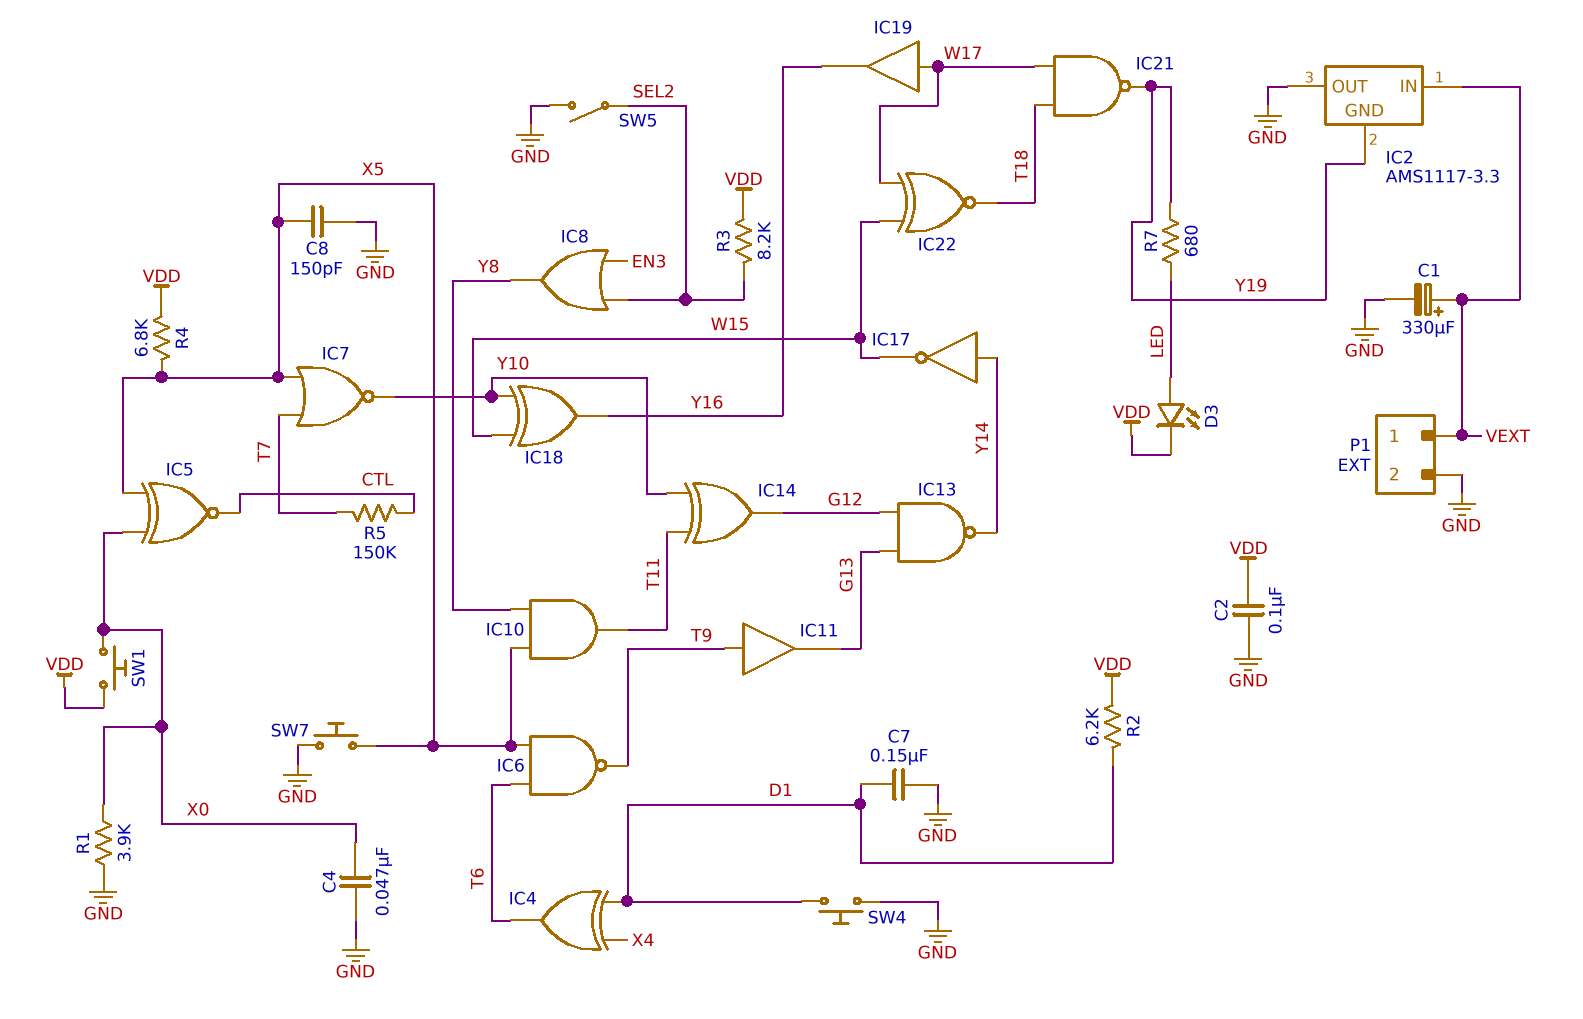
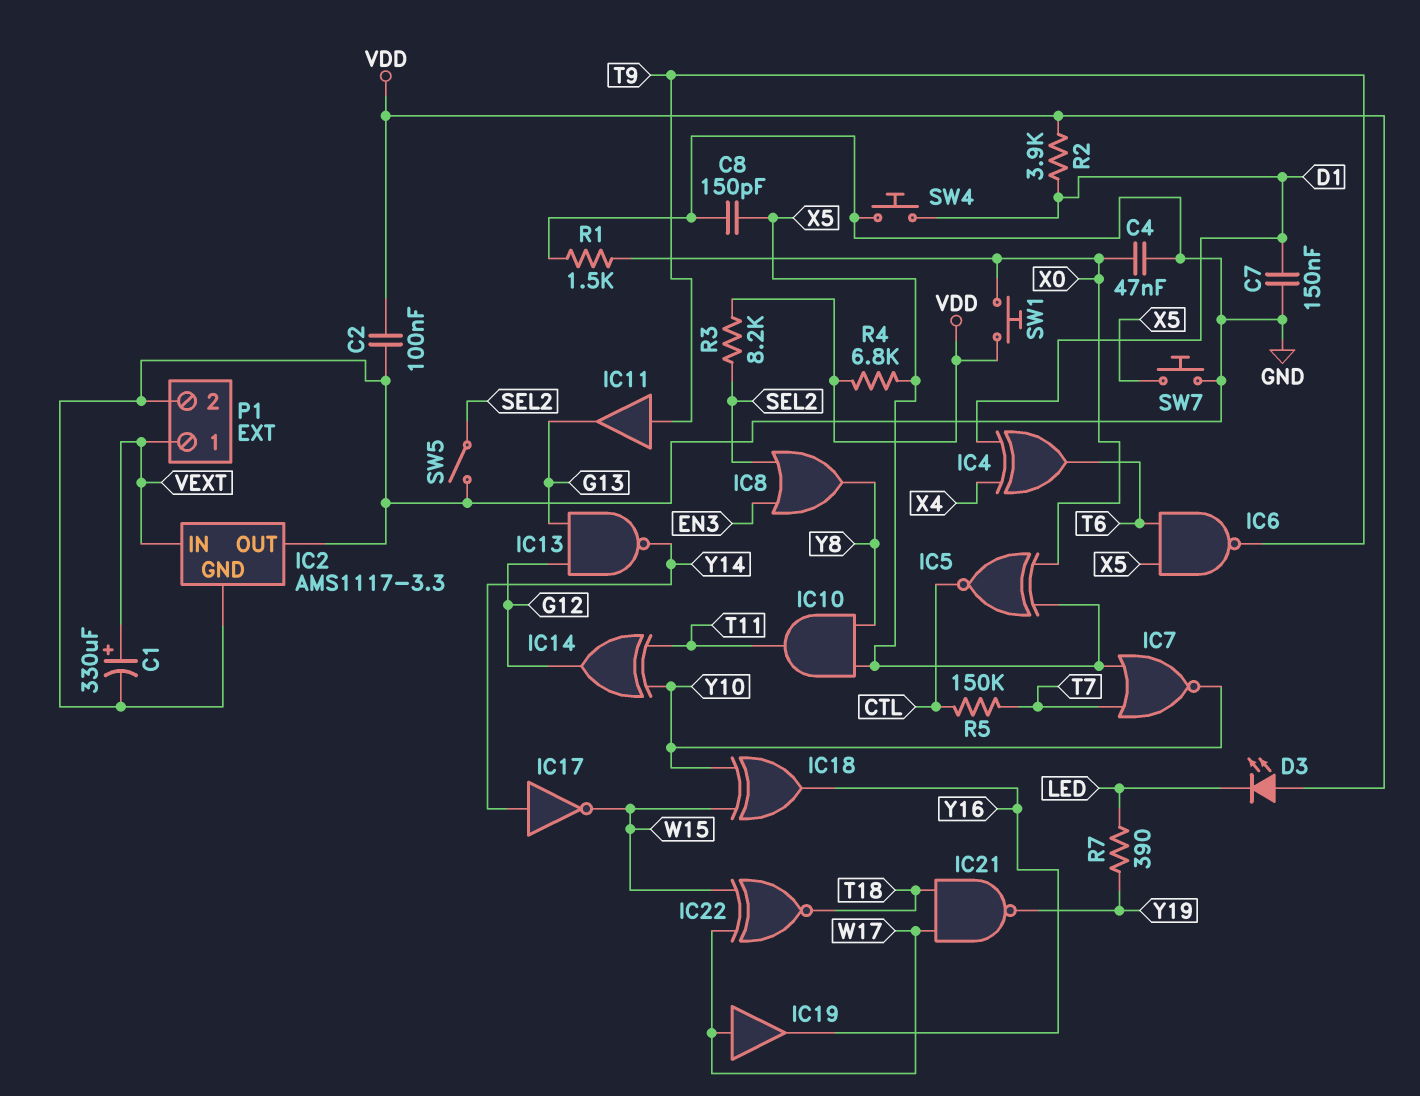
D3: LED (A LED, K VDD) -> LED (A VDD, K LED)
IC2 pin GND: Y19 -> GND
R1: 3.9k (GND, X0) -> 1.5k (GND, X0)
R2: 6.2k (D1, VDD) -> 3.9k (D1, VDD)
R7: 680 (LED, Y19) -> 390 (LED, Y19)

